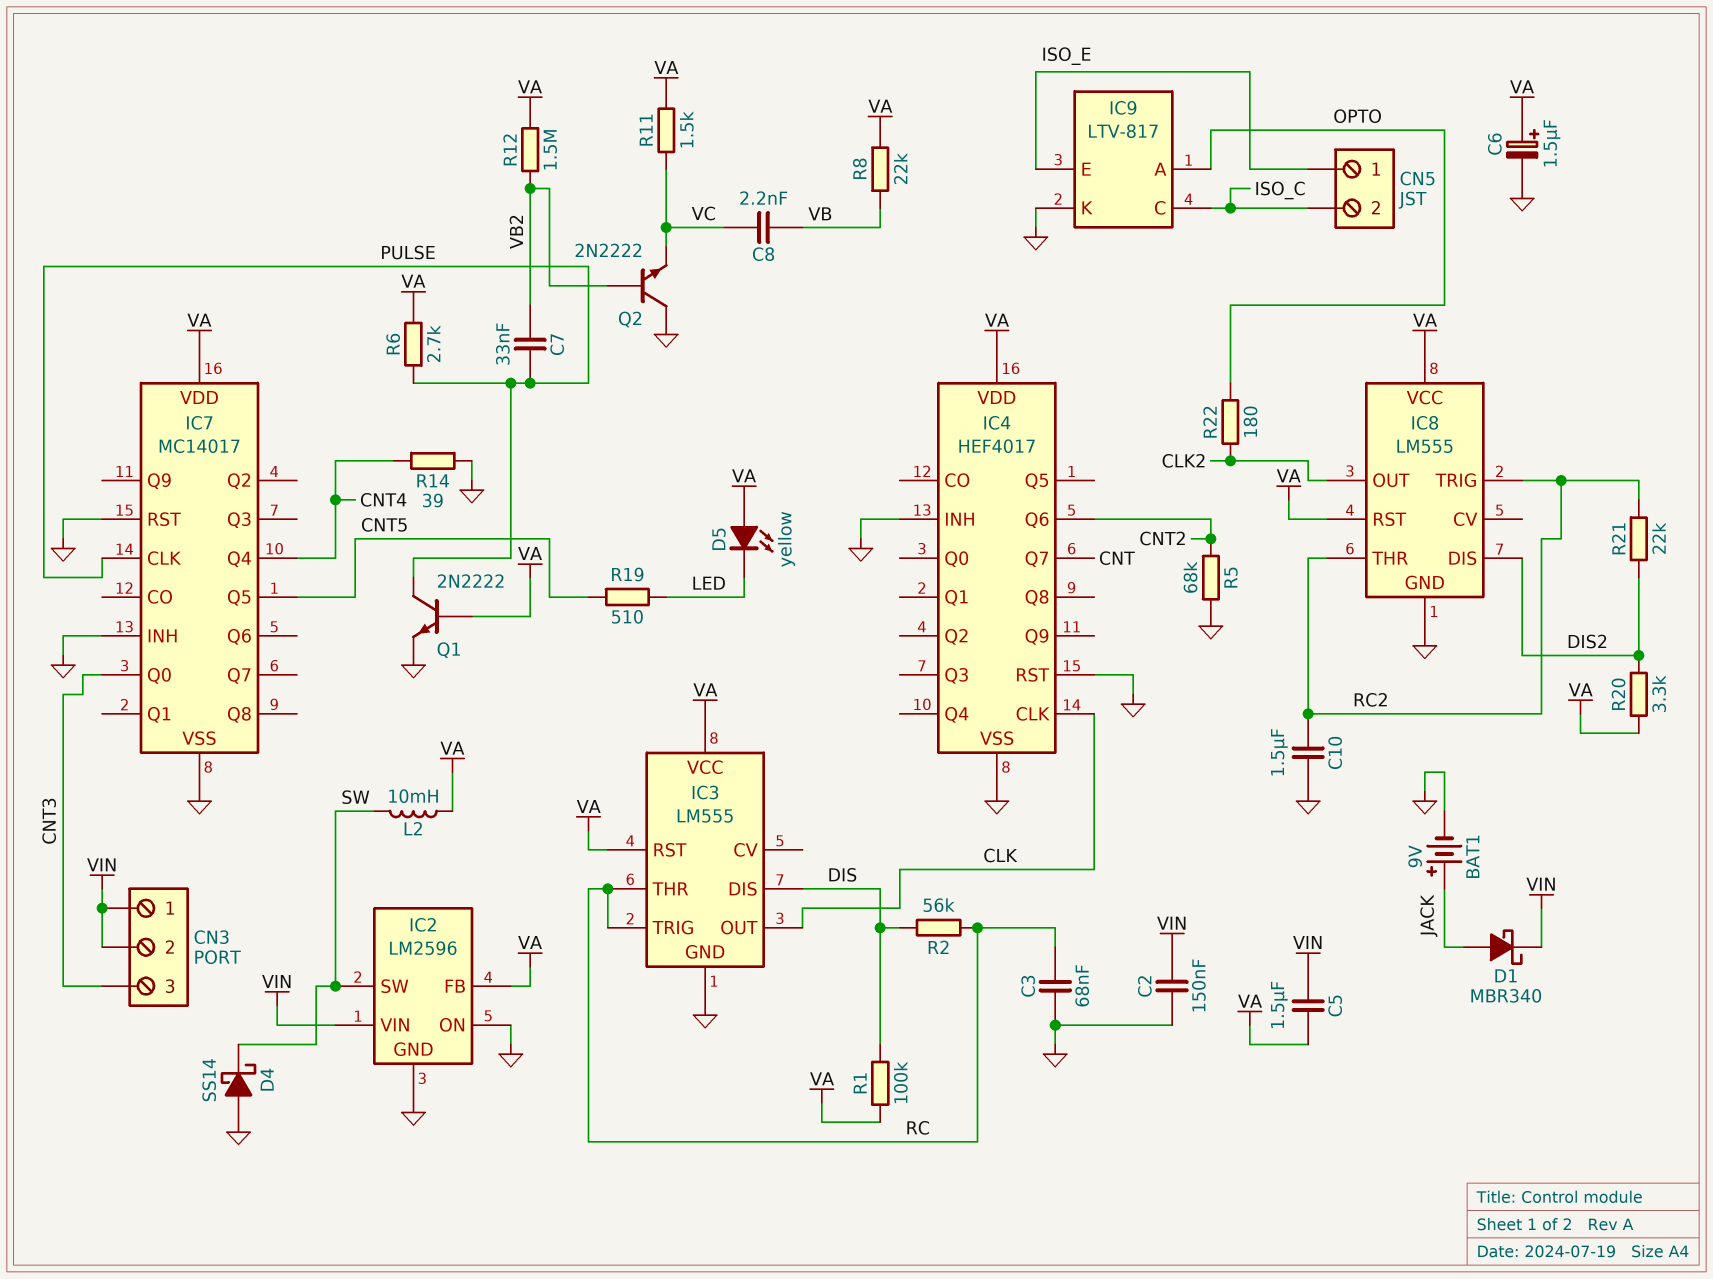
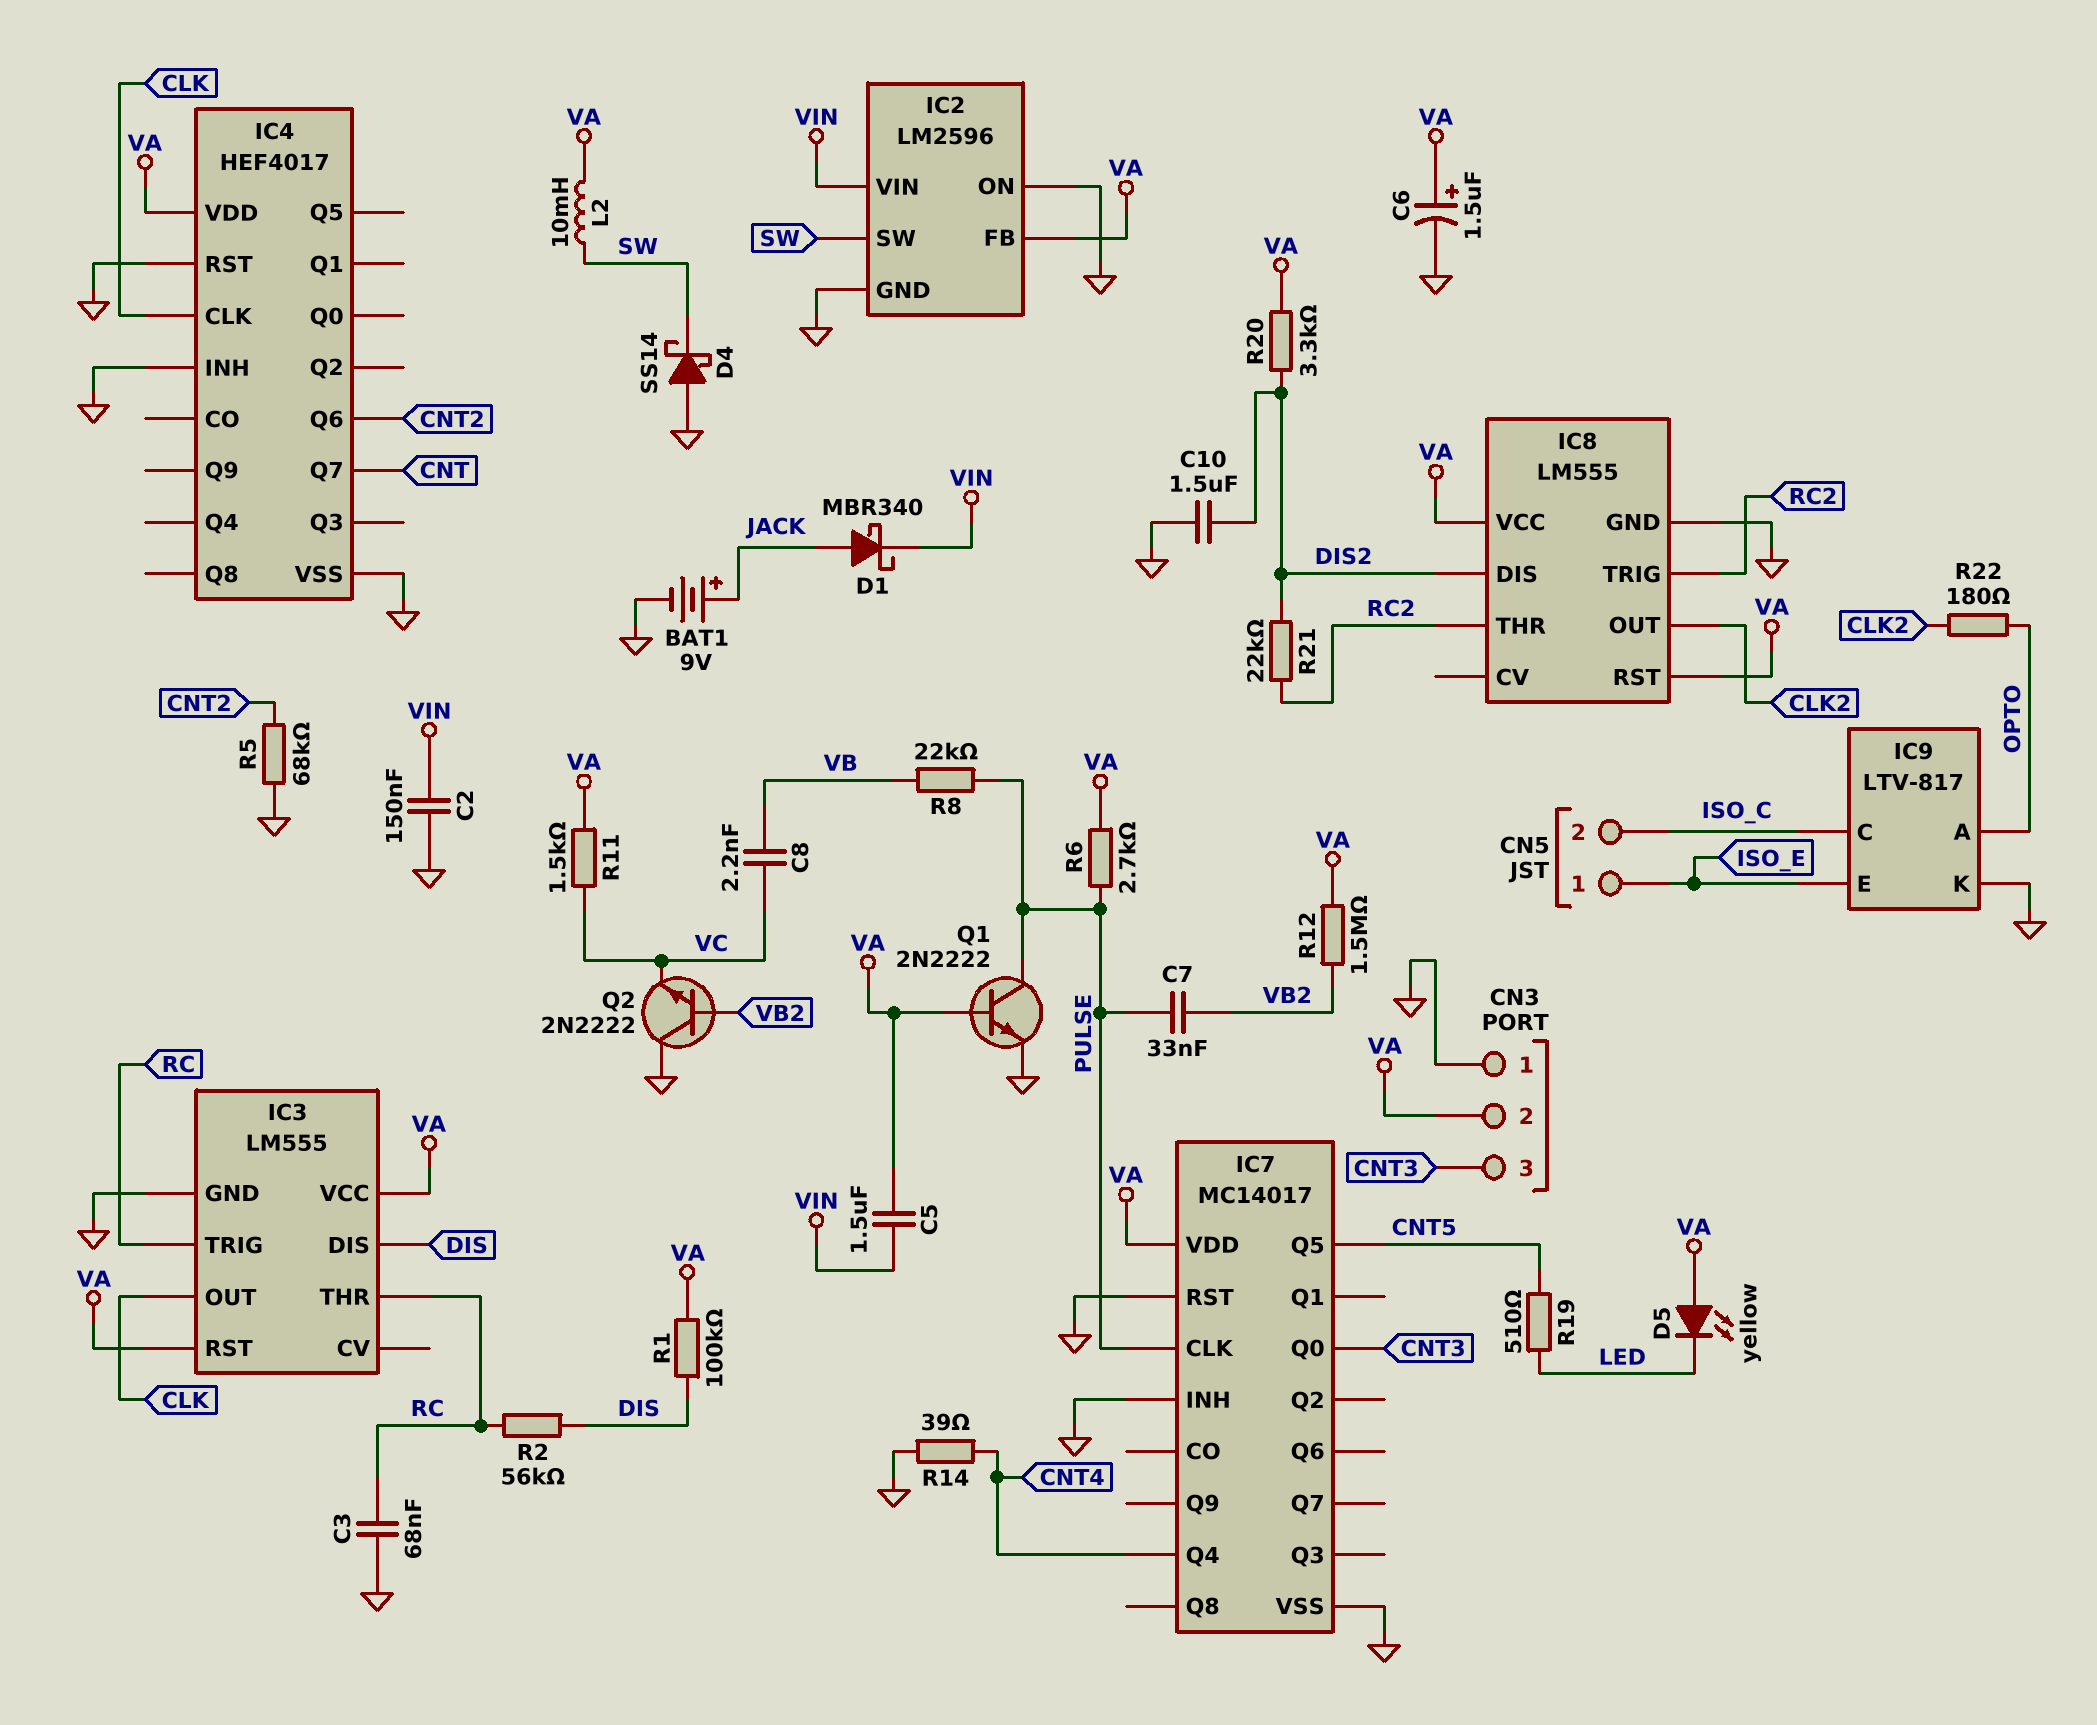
C10: 1.5uF (GND, RC2) -> 1.5uF (DIS2, GND)
CN3 pin 1: VIN -> GND
CN3 pin 2: VIN -> VA
R8: 22k (VA, VB) -> 22k (PULSE, VB)

